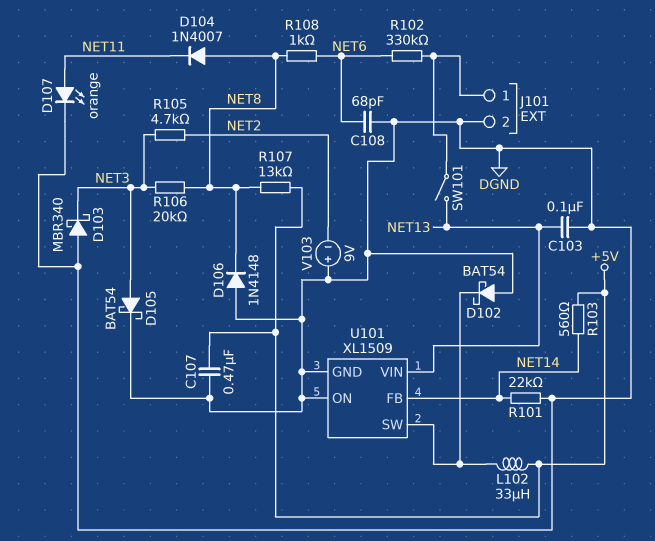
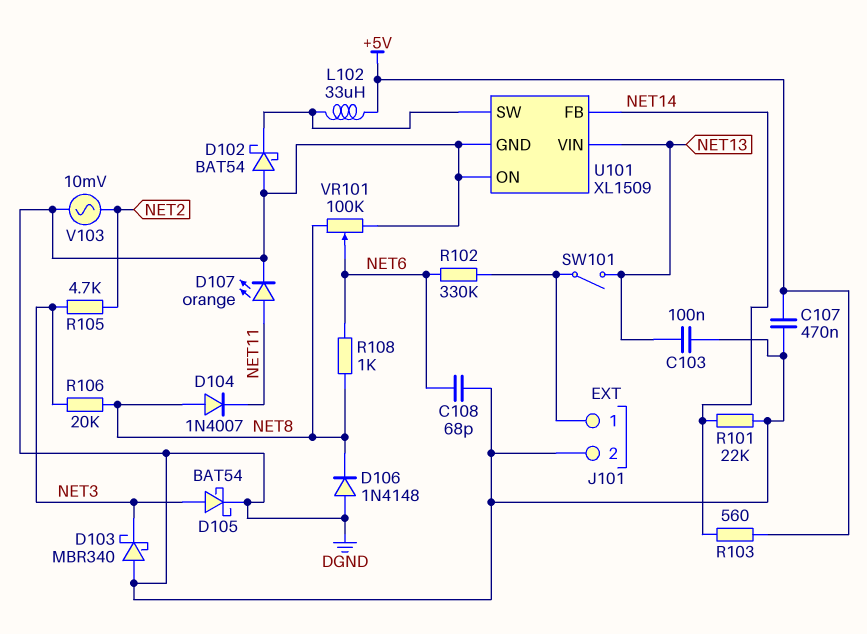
R107: 13k (+5V, NET8) -> none
V103: 9V (plus DGND, minus NET2) -> AC 10mV (DGND, NET2)
VR101: none -> 100k (DGND, NET8, wiper NET6)

